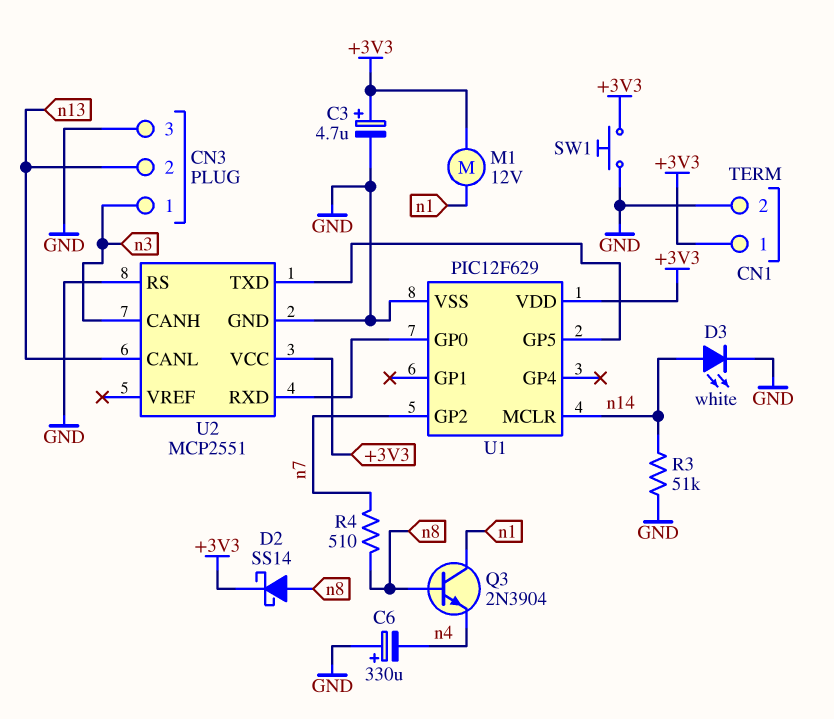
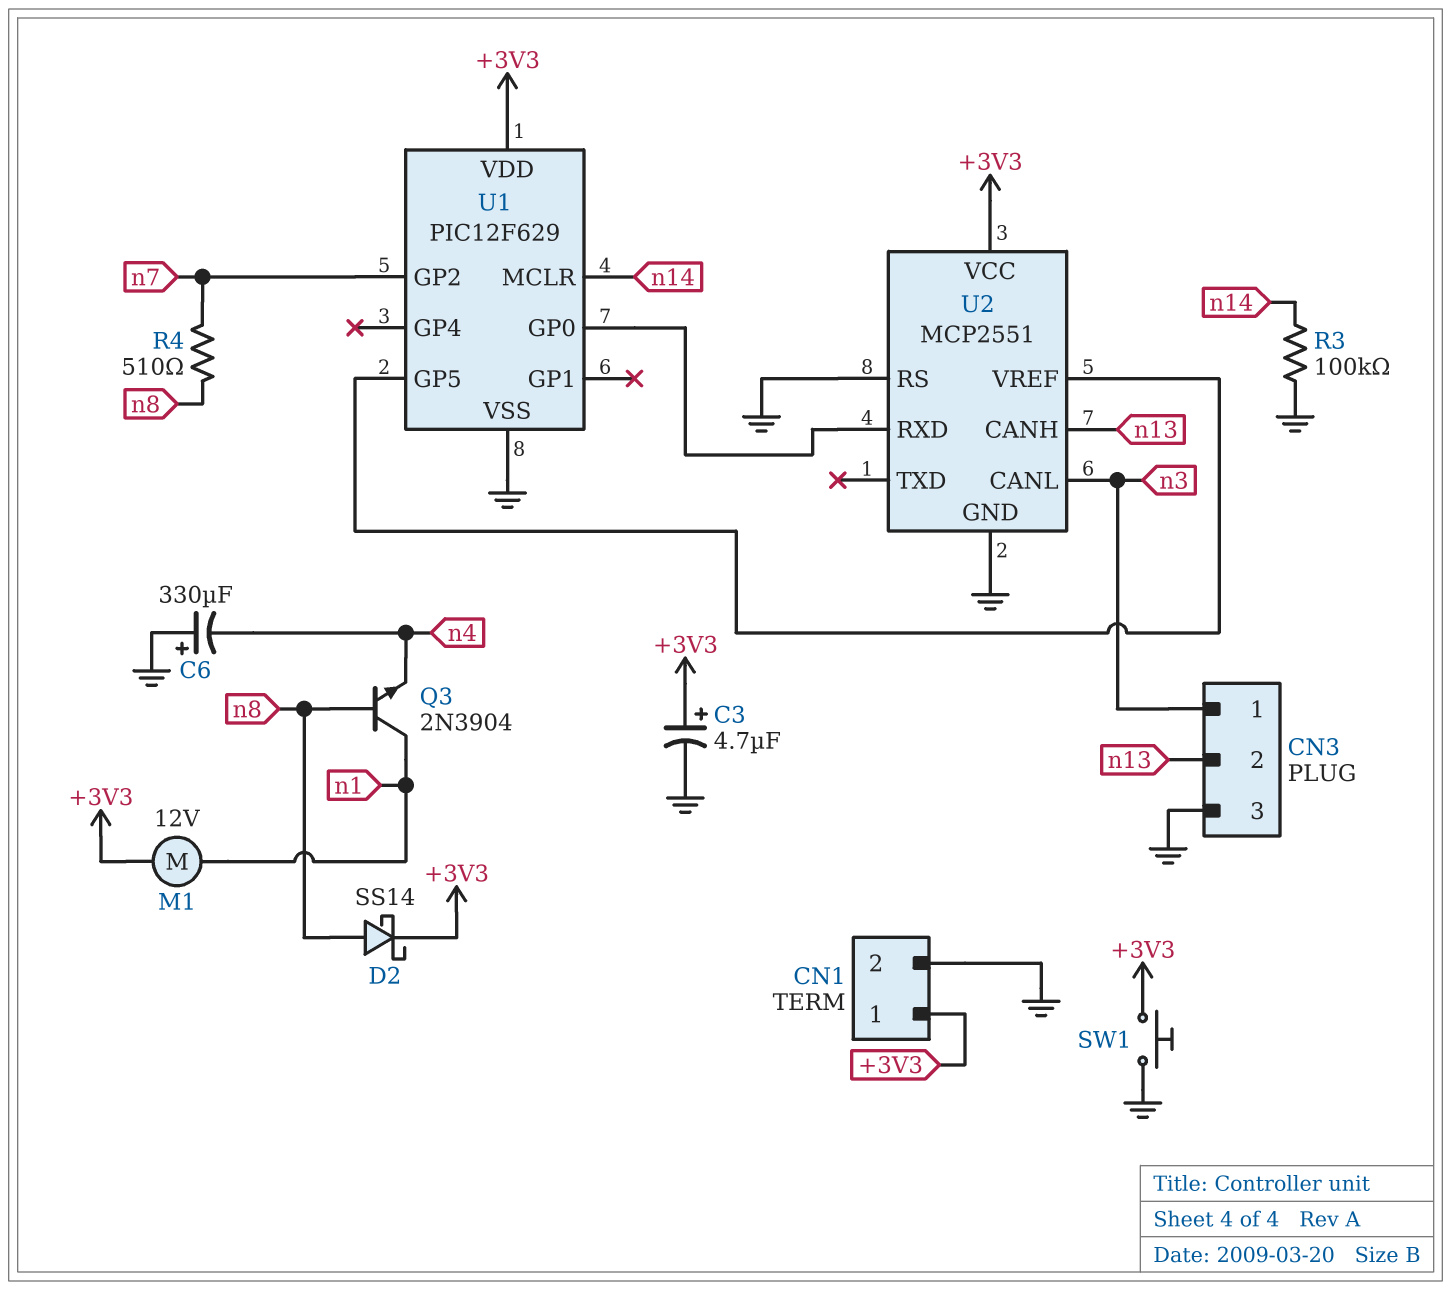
D3: LED white (A n14, K GND) -> none
R3: 51k (GND, n14) -> 100k (GND, n14)
U2 pin CANH: n3 -> n13
U2 pin CANL: n13 -> n3
U2 pin TXD: U1/GP5 -> none
U2 pin VREF: none -> U1/GP5

